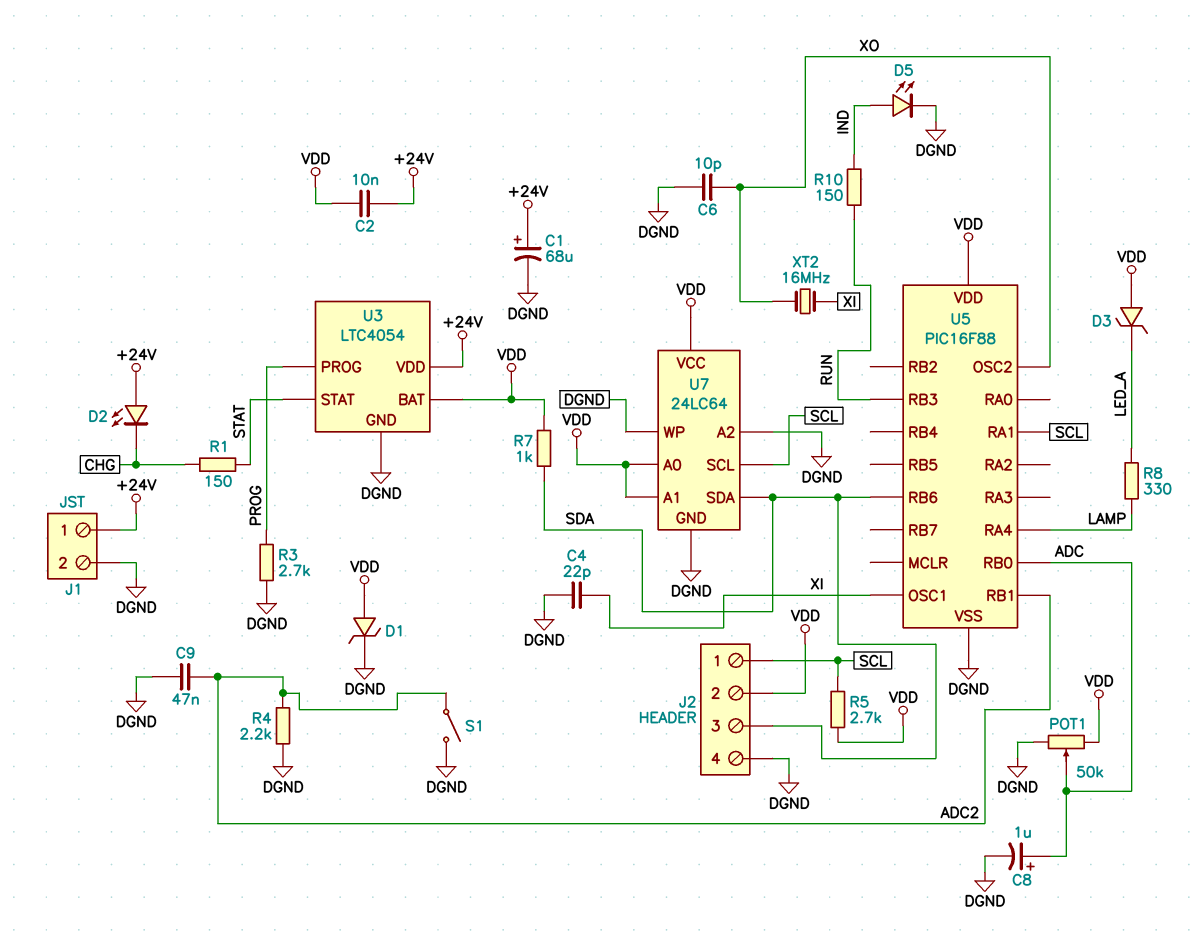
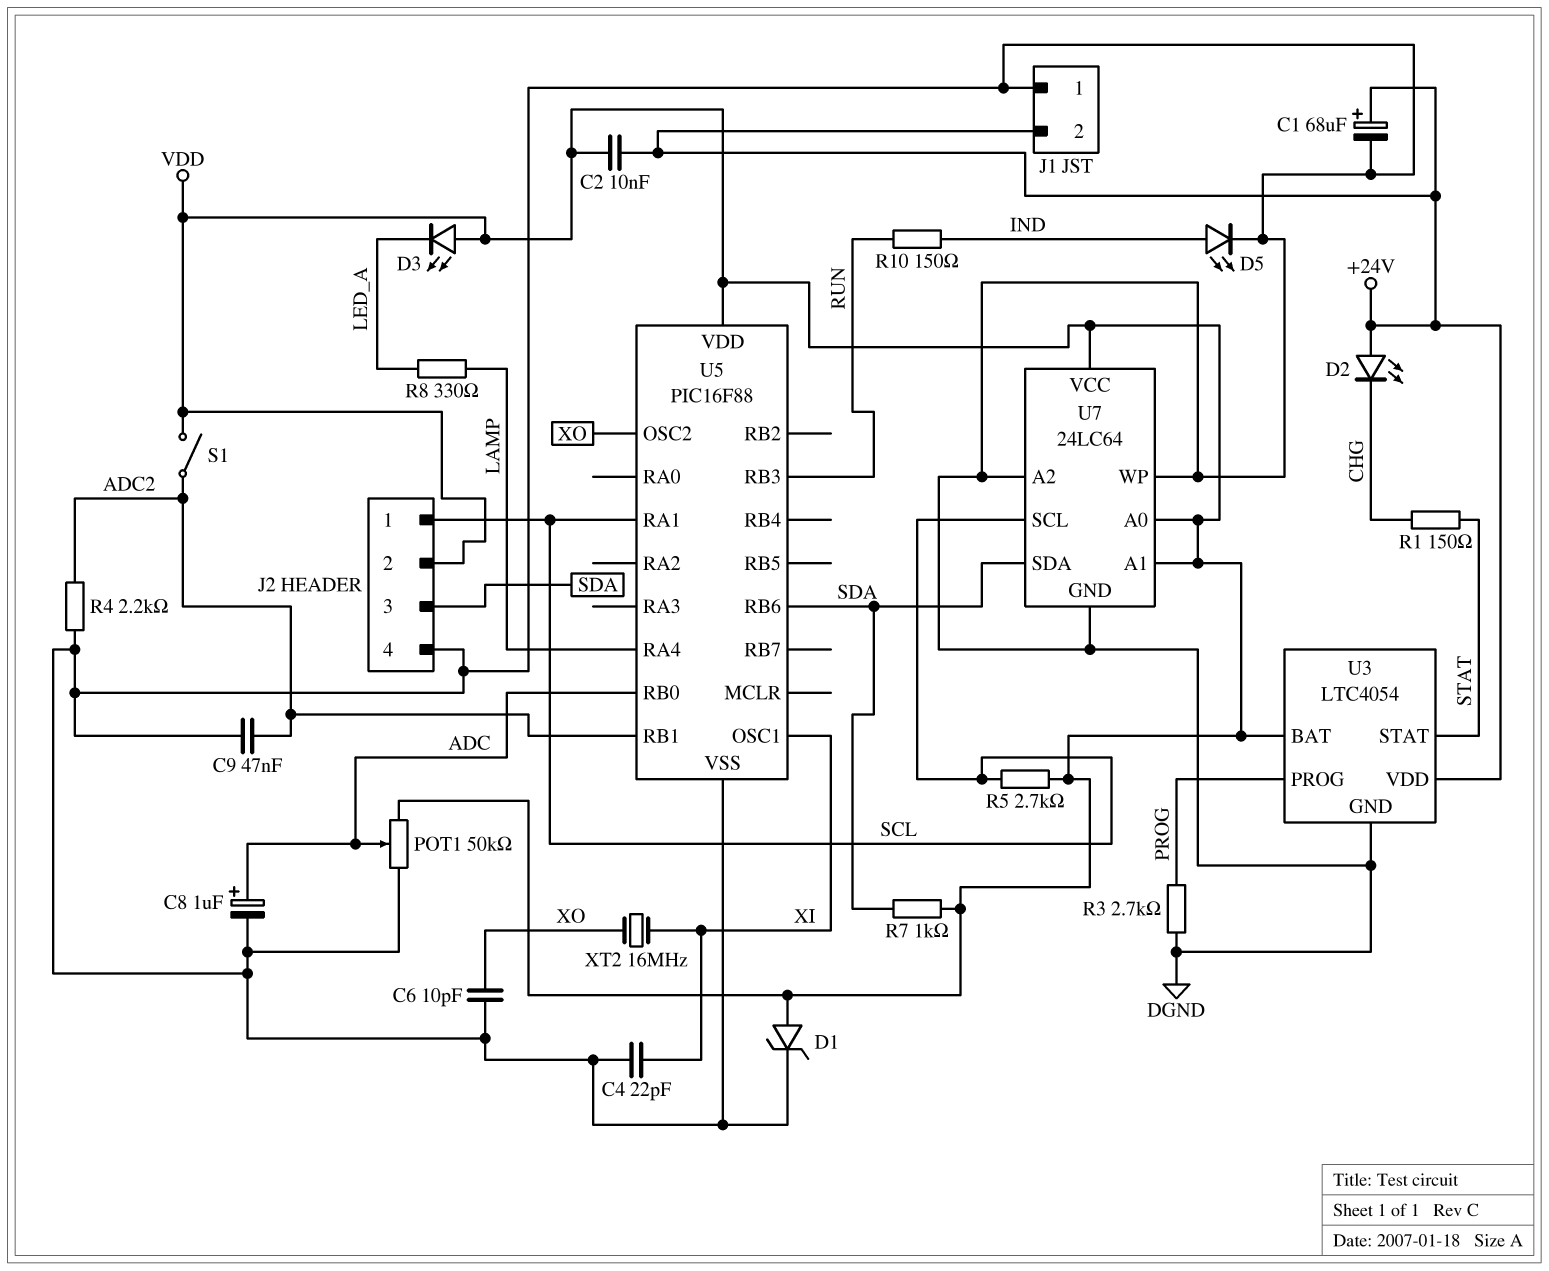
D3: zener (A VDD, K LED_A) -> LED (A VDD, K LED_A)
J1 pin 1: +24V -> DGND
J1 pin 2: DGND -> +24V
S1: switch (ADC2, DGND) -> switch (ADC2, VDD)

